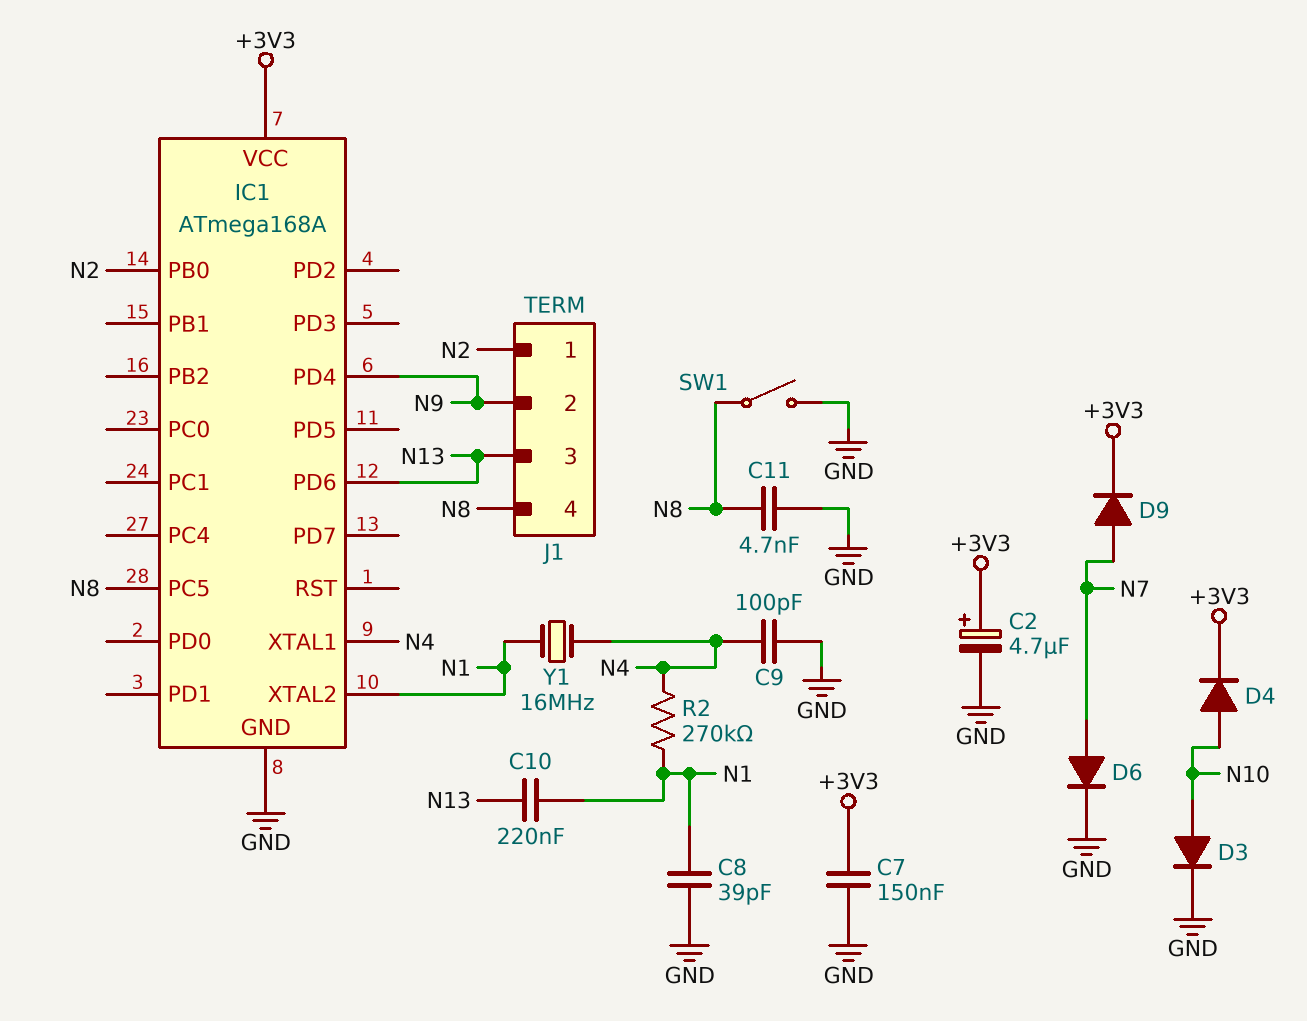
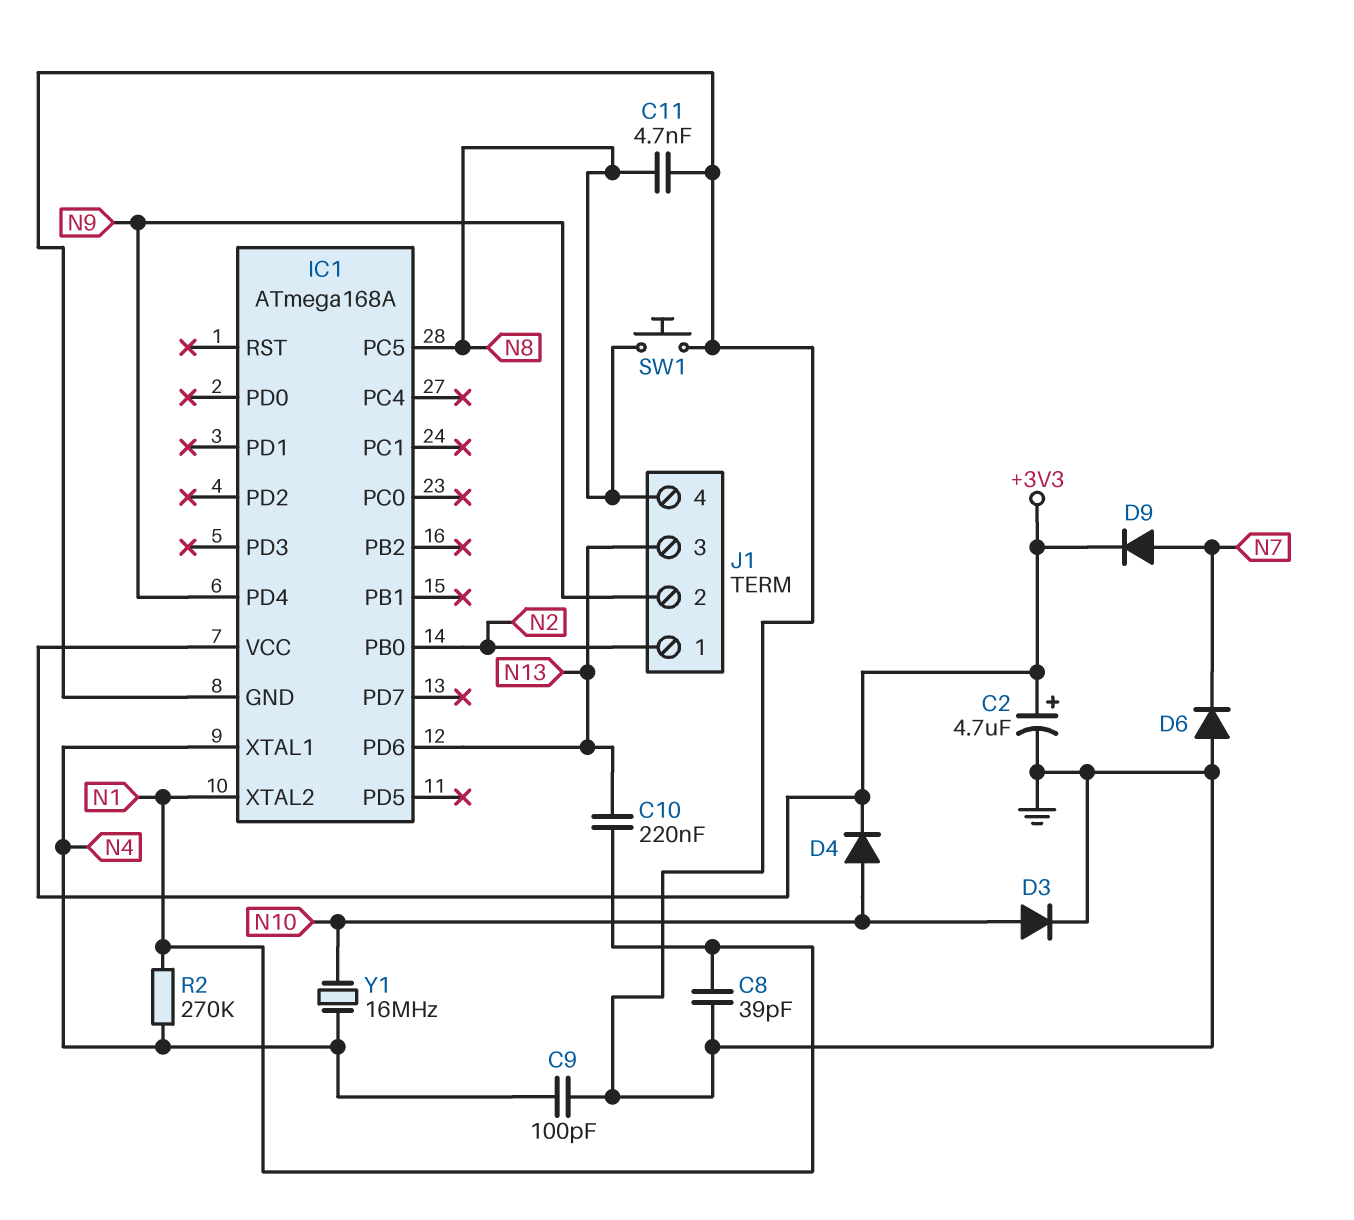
C7: 150nF (+3V3, GND) -> none
D6: diode (A N7, K GND) -> diode (A GND, K N7)
SW1: switch (GND, N8) -> button (GND, N8)
Y1: 16MHz (N1, N4) -> 16MHz (N4, N10)

